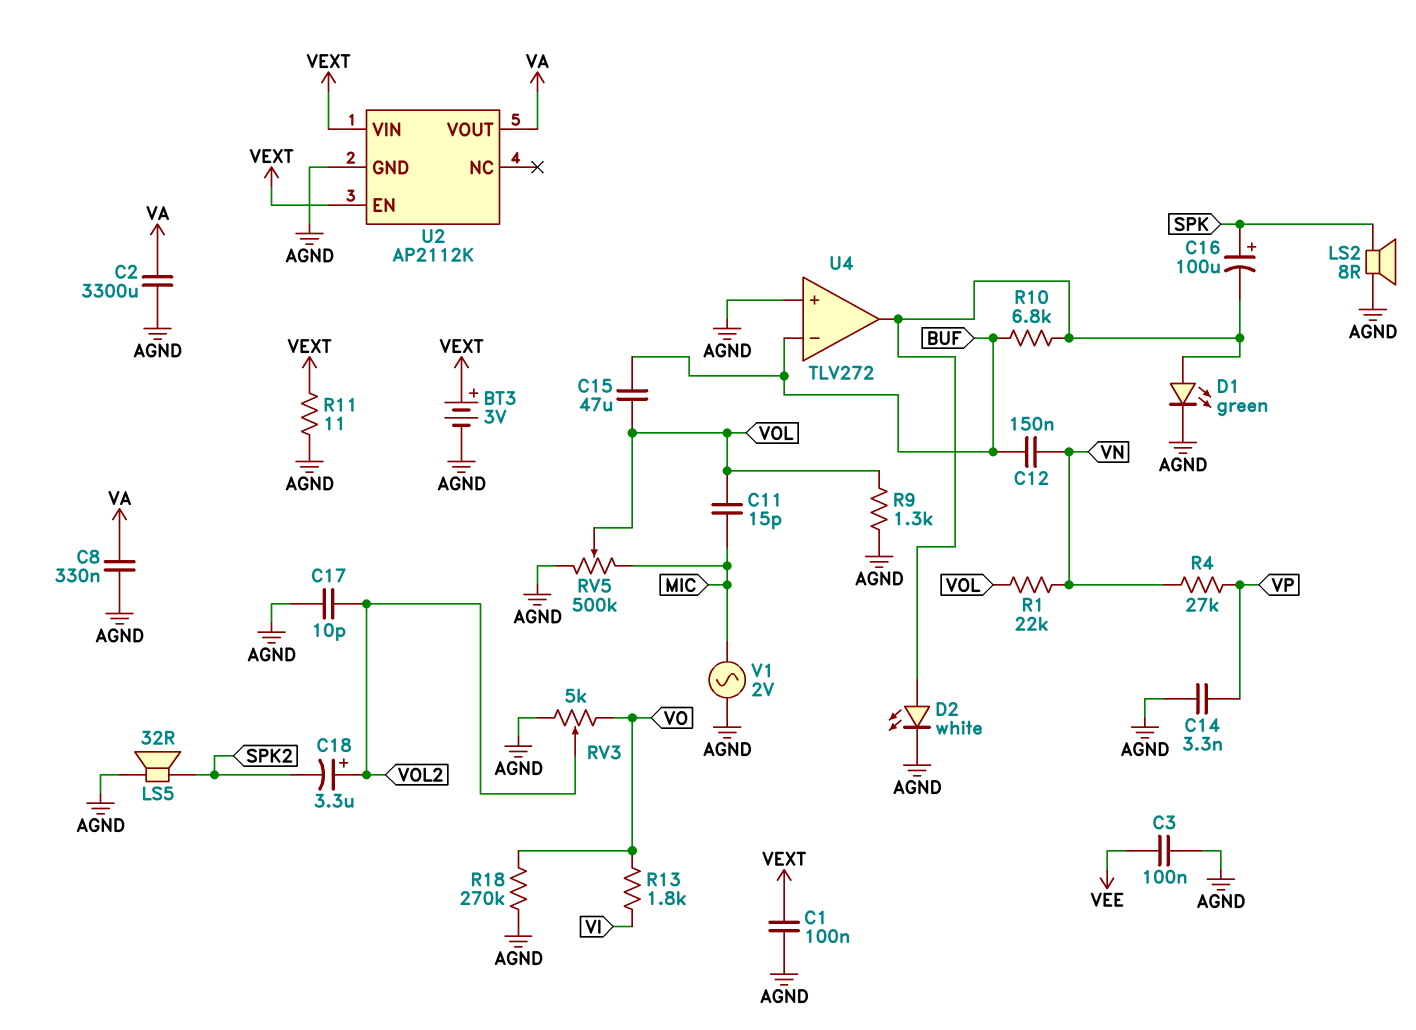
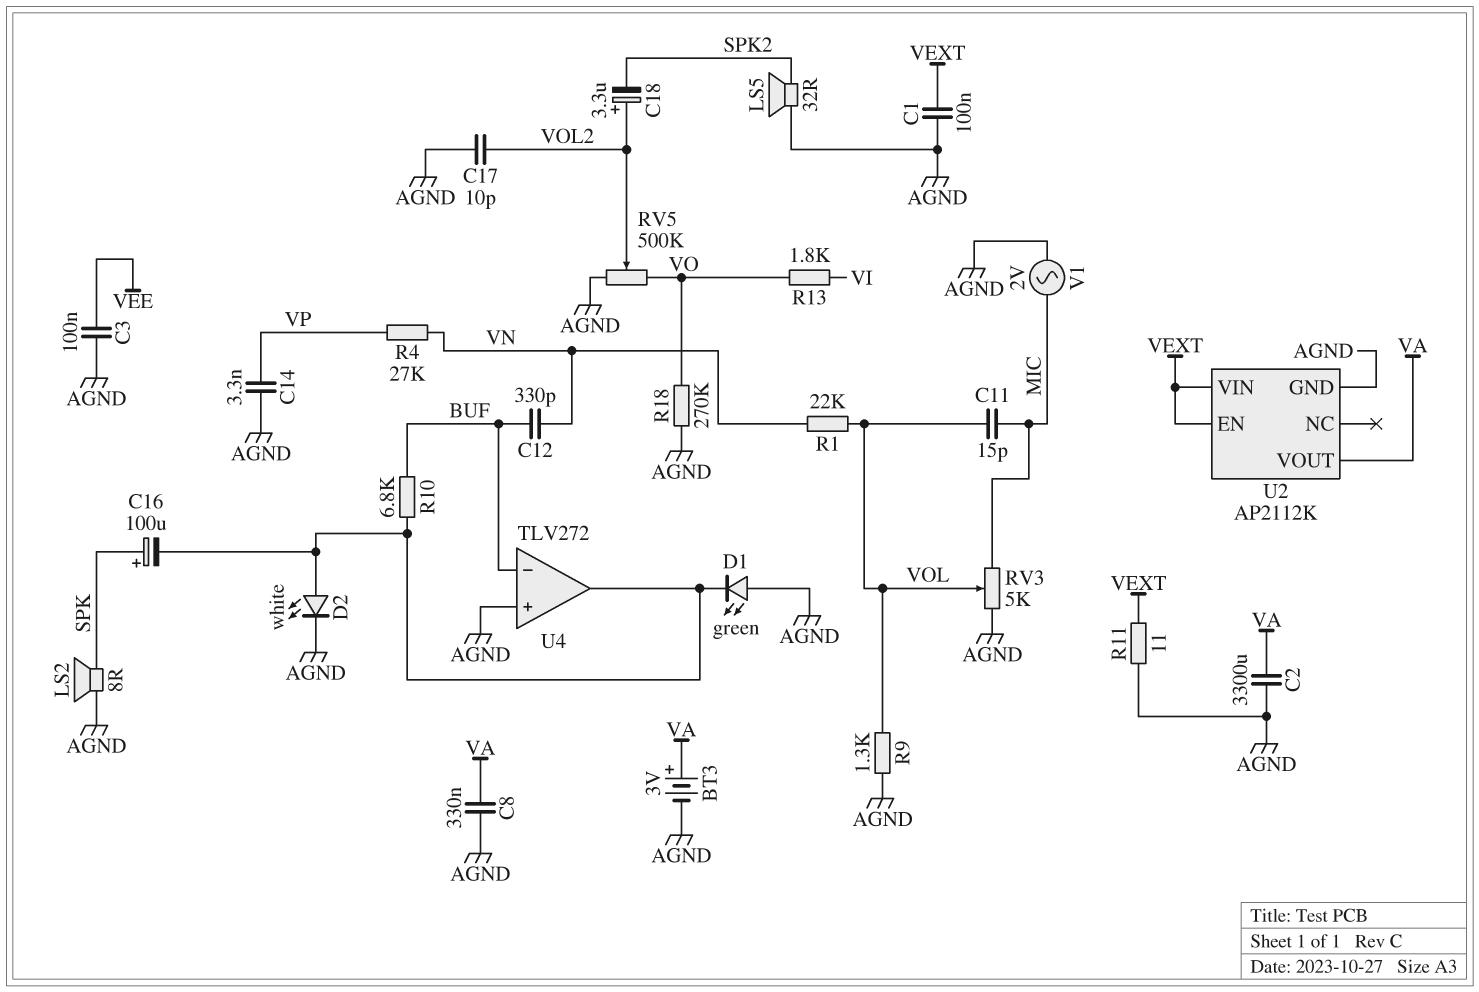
BT3: 3V (plus VEXT, minus AGND) -> 3V (plus VA, minus AGND)
C12: 150nF (BUF, VN) -> 330pF (BUF, VN)
C15: 47uF (BUF, VOL) -> none
D1: LED green (A U4/out, K AGND) -> LED green (A AGND, K U4/out)
RV3: 5k (AGND, VO, wiper VOL2) -> 5k (AGND, MIC, wiper VOL)
RV5: 500k (AGND, MIC, wiper VOL) -> 500k (AGND, VO, wiper VOL2)

